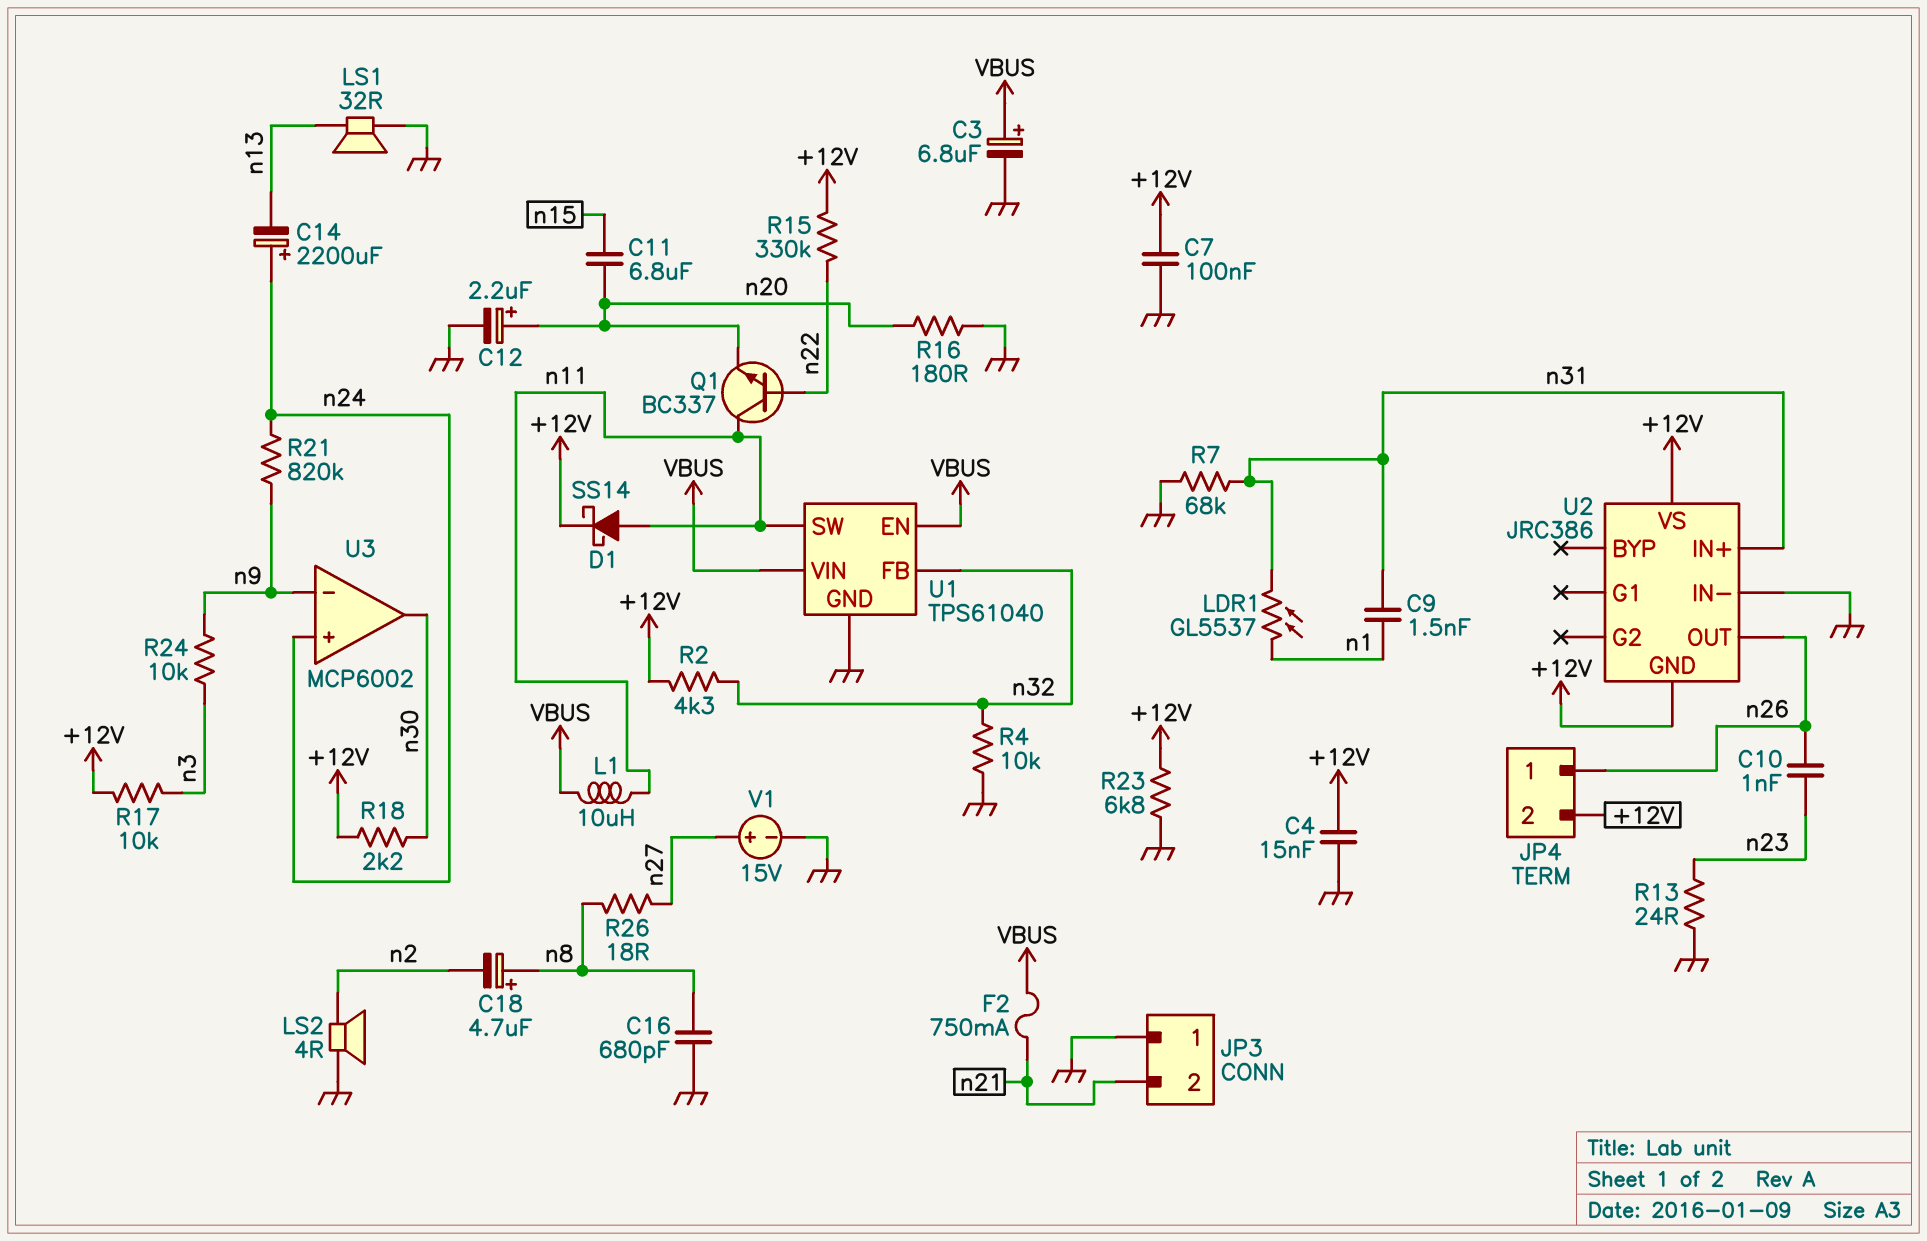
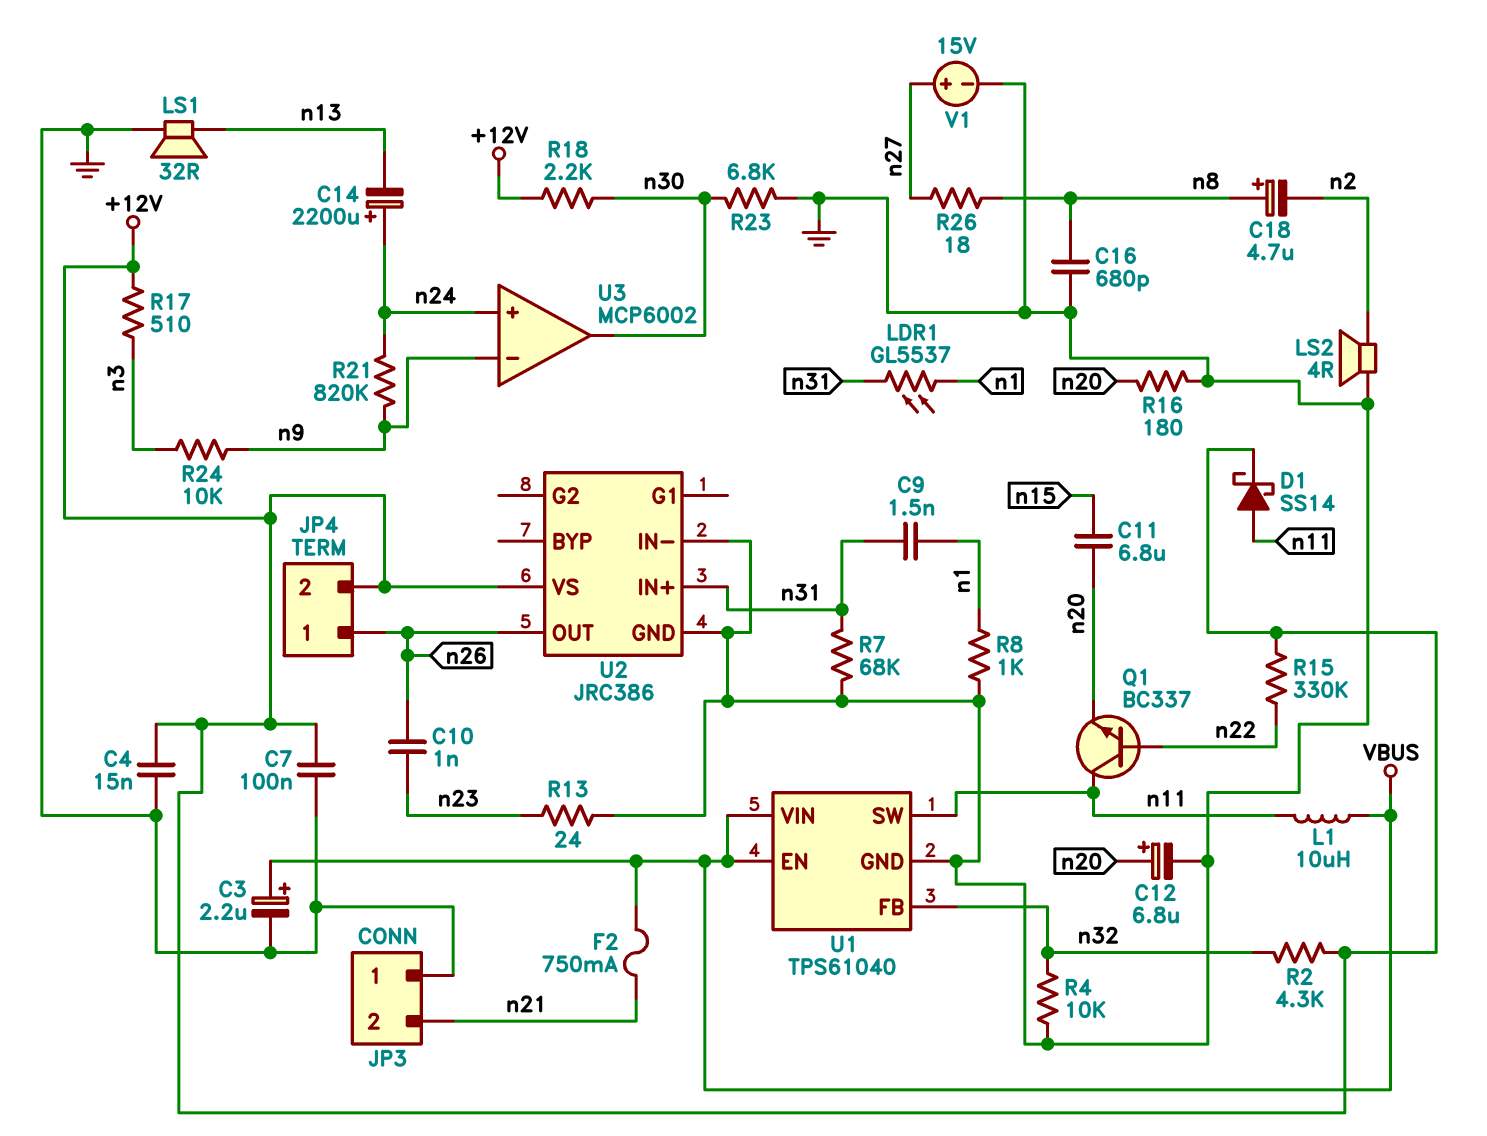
C3: 6.8uF (plus VBUS, minus GND) -> 2.2uF (plus VBUS, minus GND)
C12: 2.2uF (plus n20, minus GND) -> 6.8uF (plus n20, minus GND)
R8: none -> 1k (GND, n1)
R17: 10k (+12V, n3) -> 510 (+12V, n3)
R23: 6.8k (+12V, GND) -> 6.8k (GND, n30)
U2 pin GND: +12V -> GND

